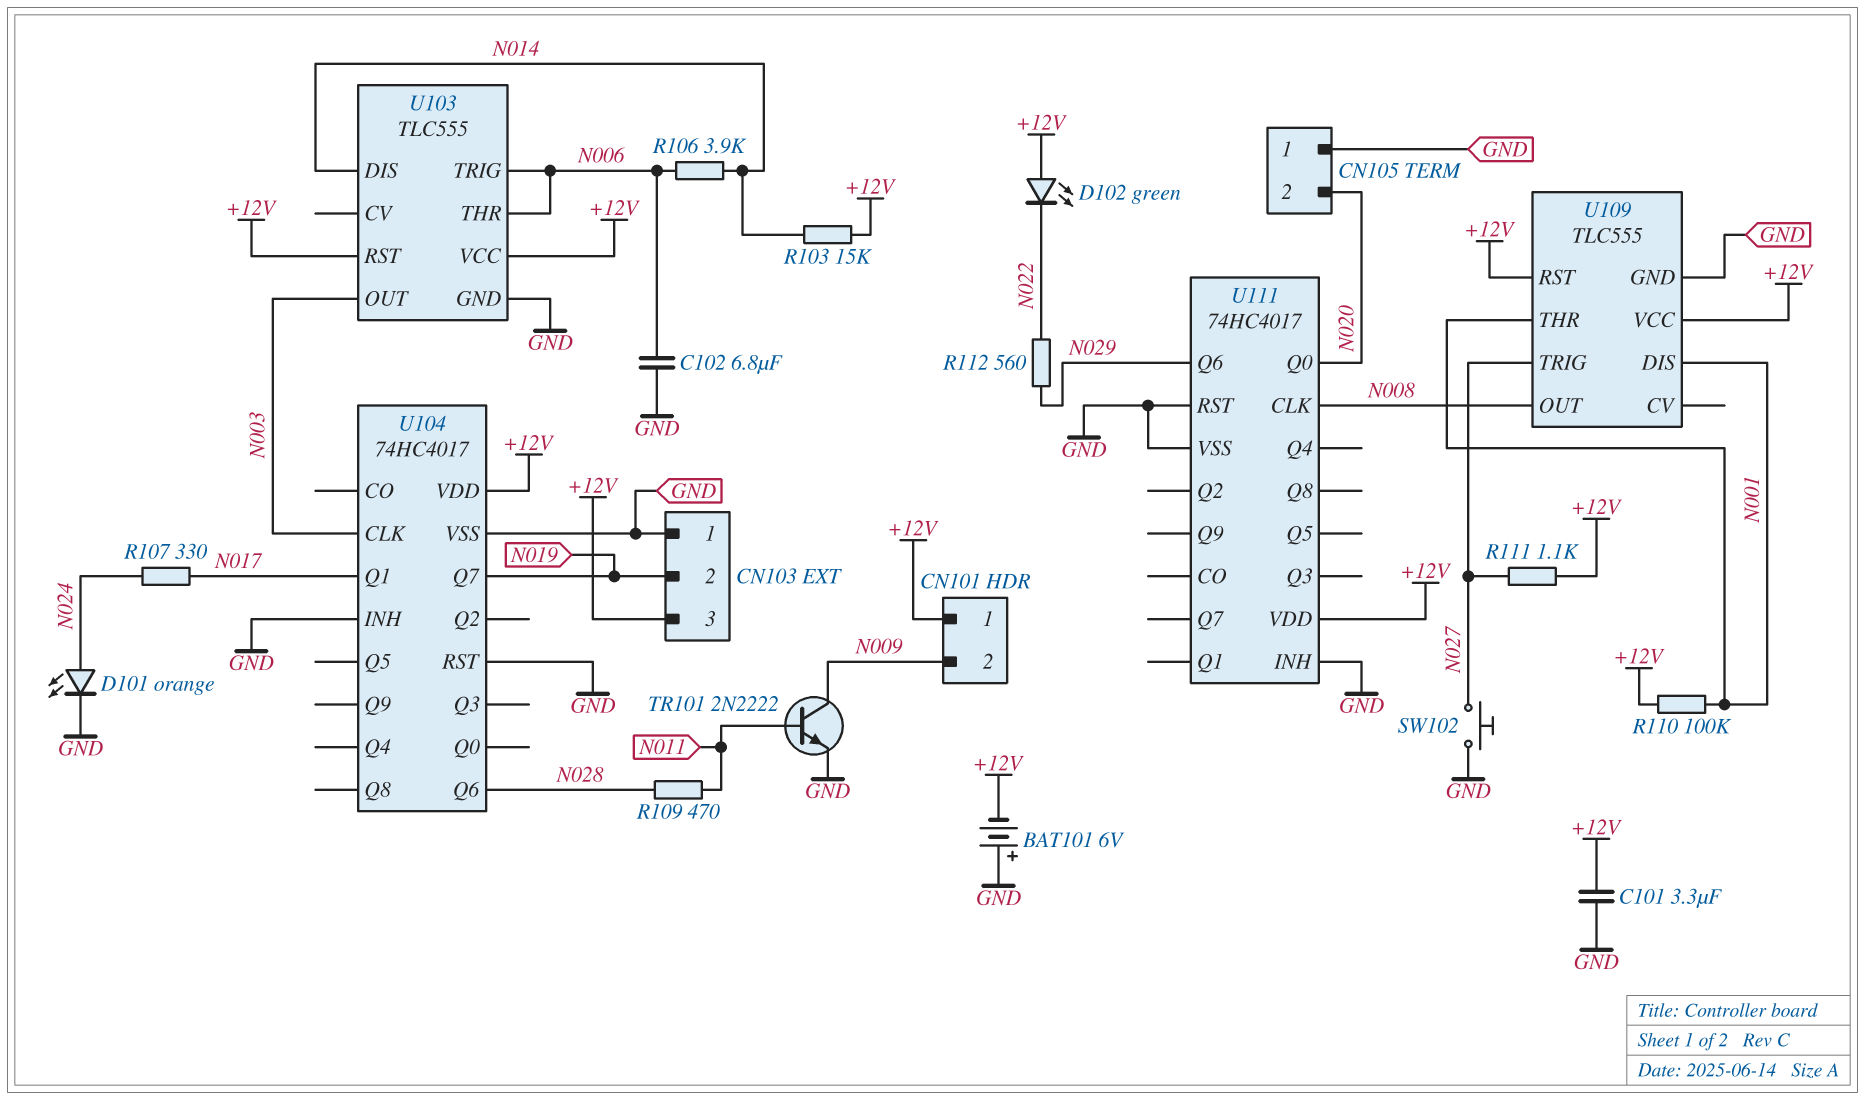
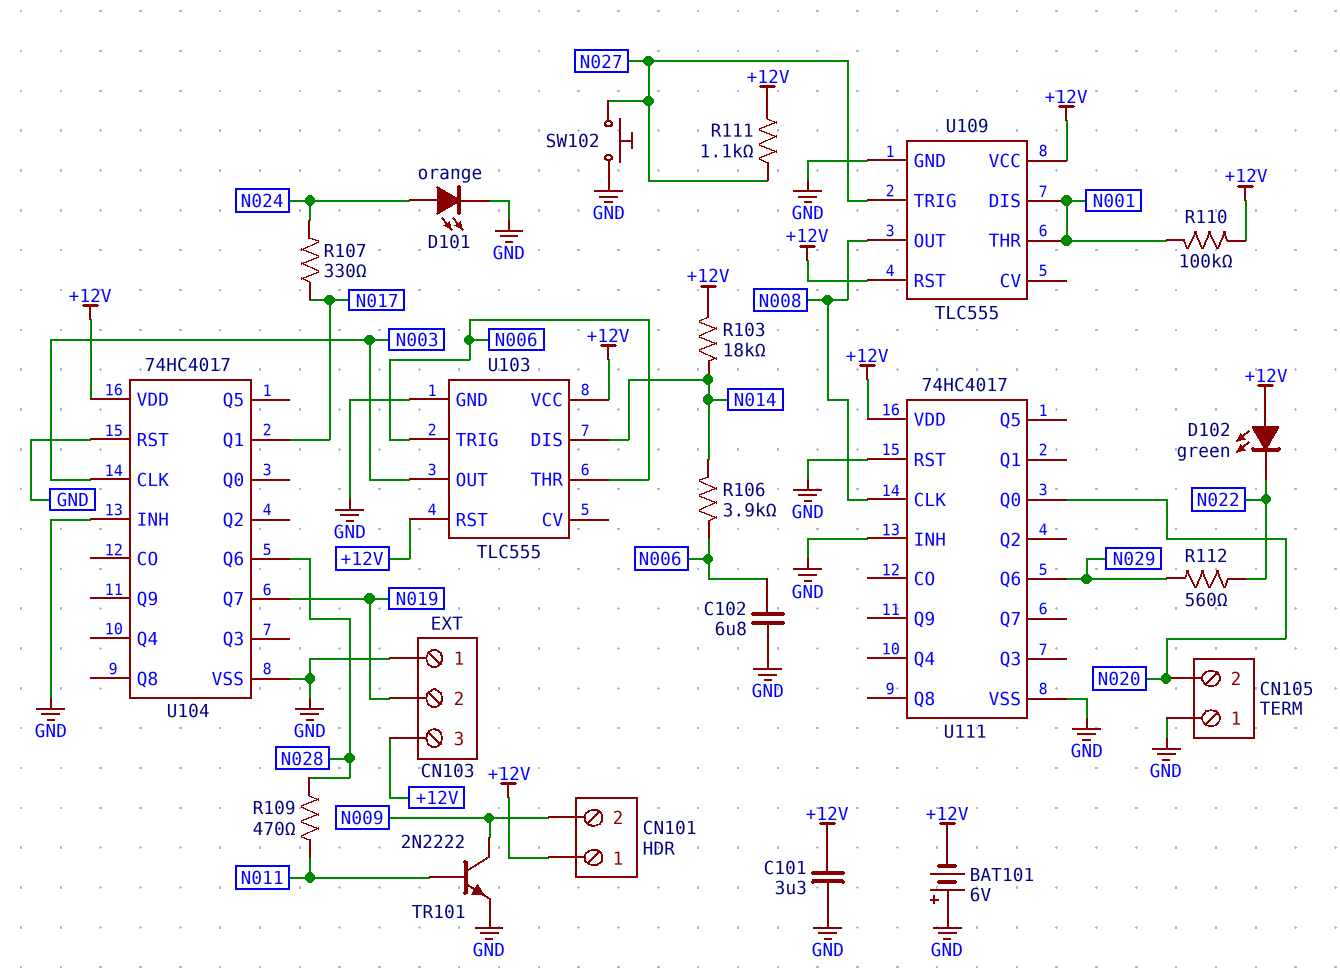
R103: 15k (+12V, N014) -> 18k (+12V, N014)

